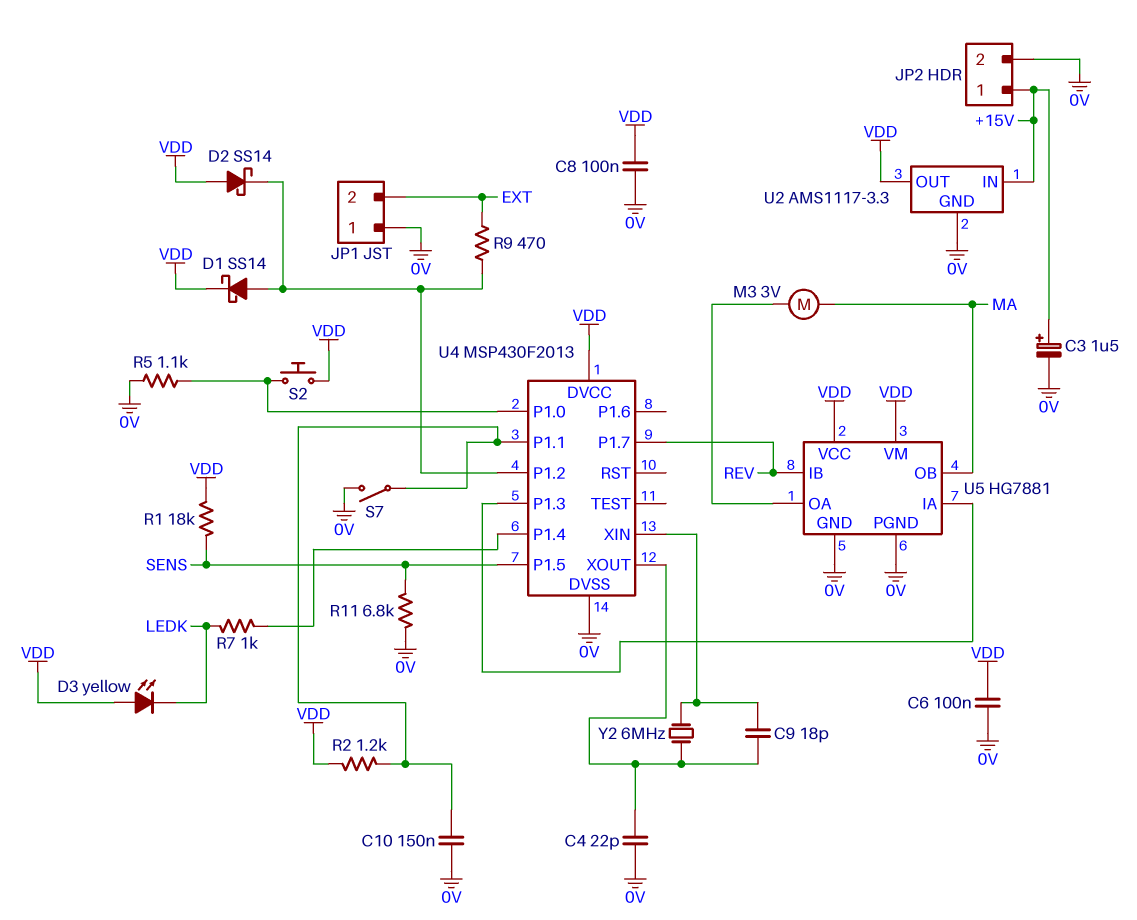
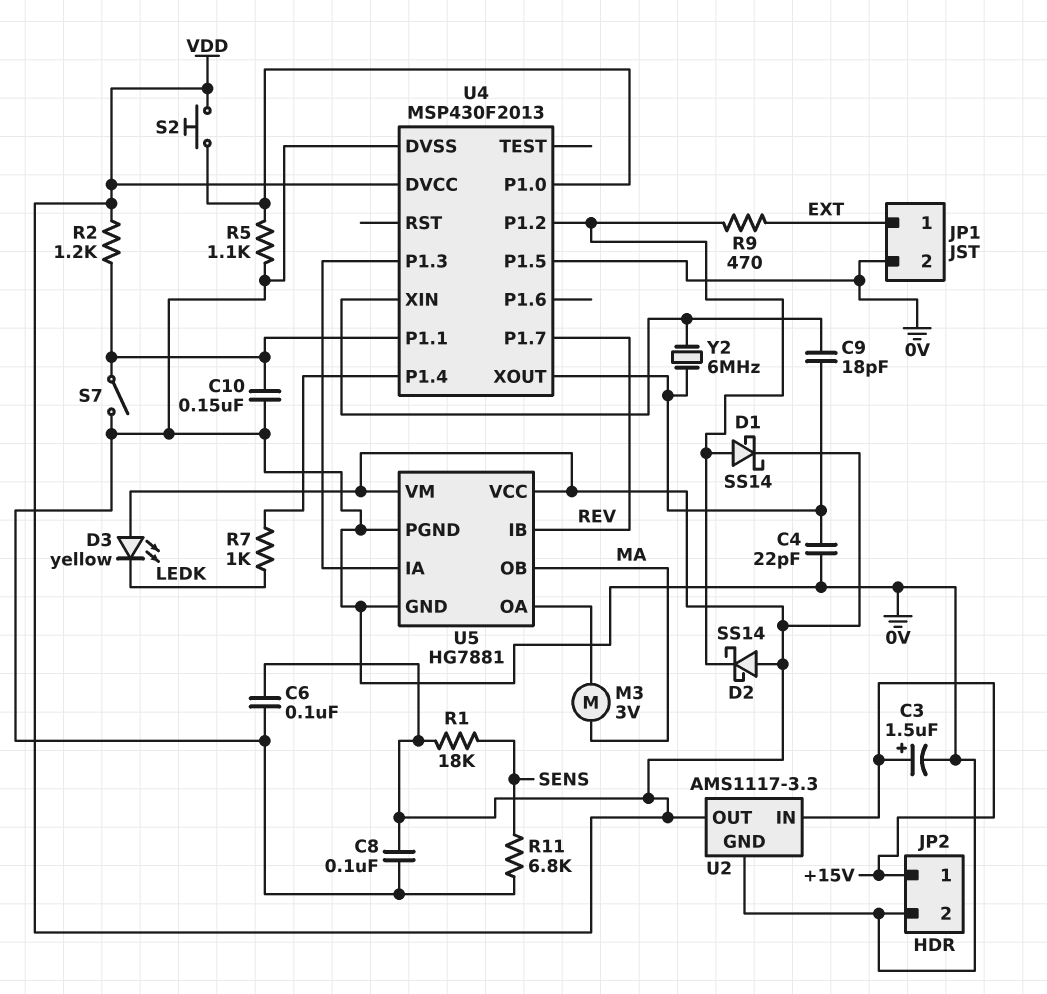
JP1 pin 1: 0V -> EXT
JP1 pin 2: EXT -> 0V
U4 pin P1.5: SENS -> 0V

